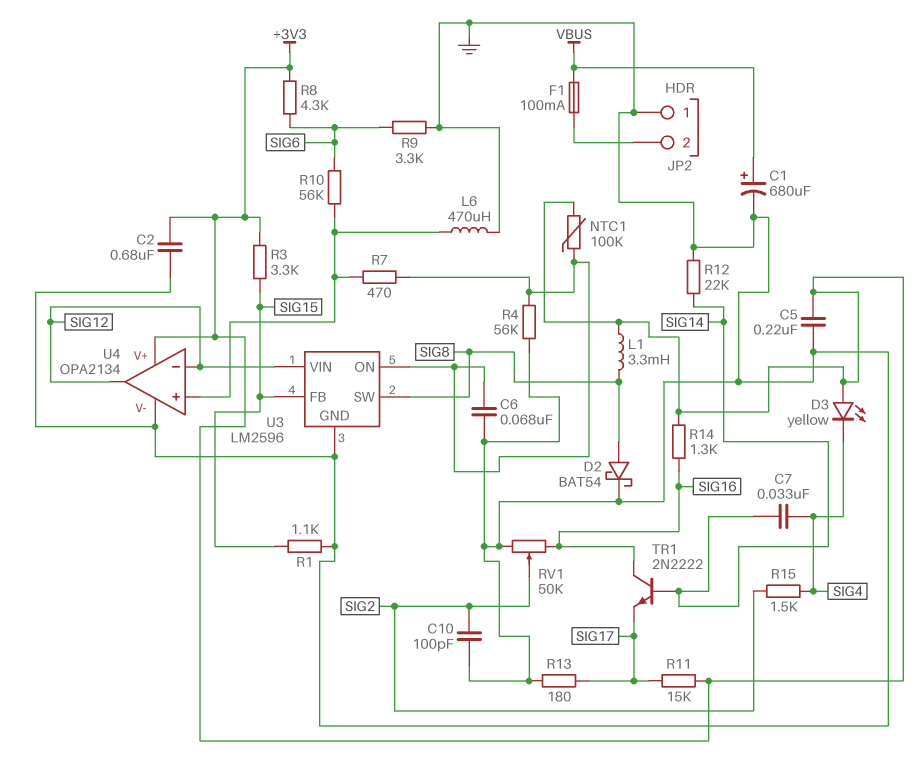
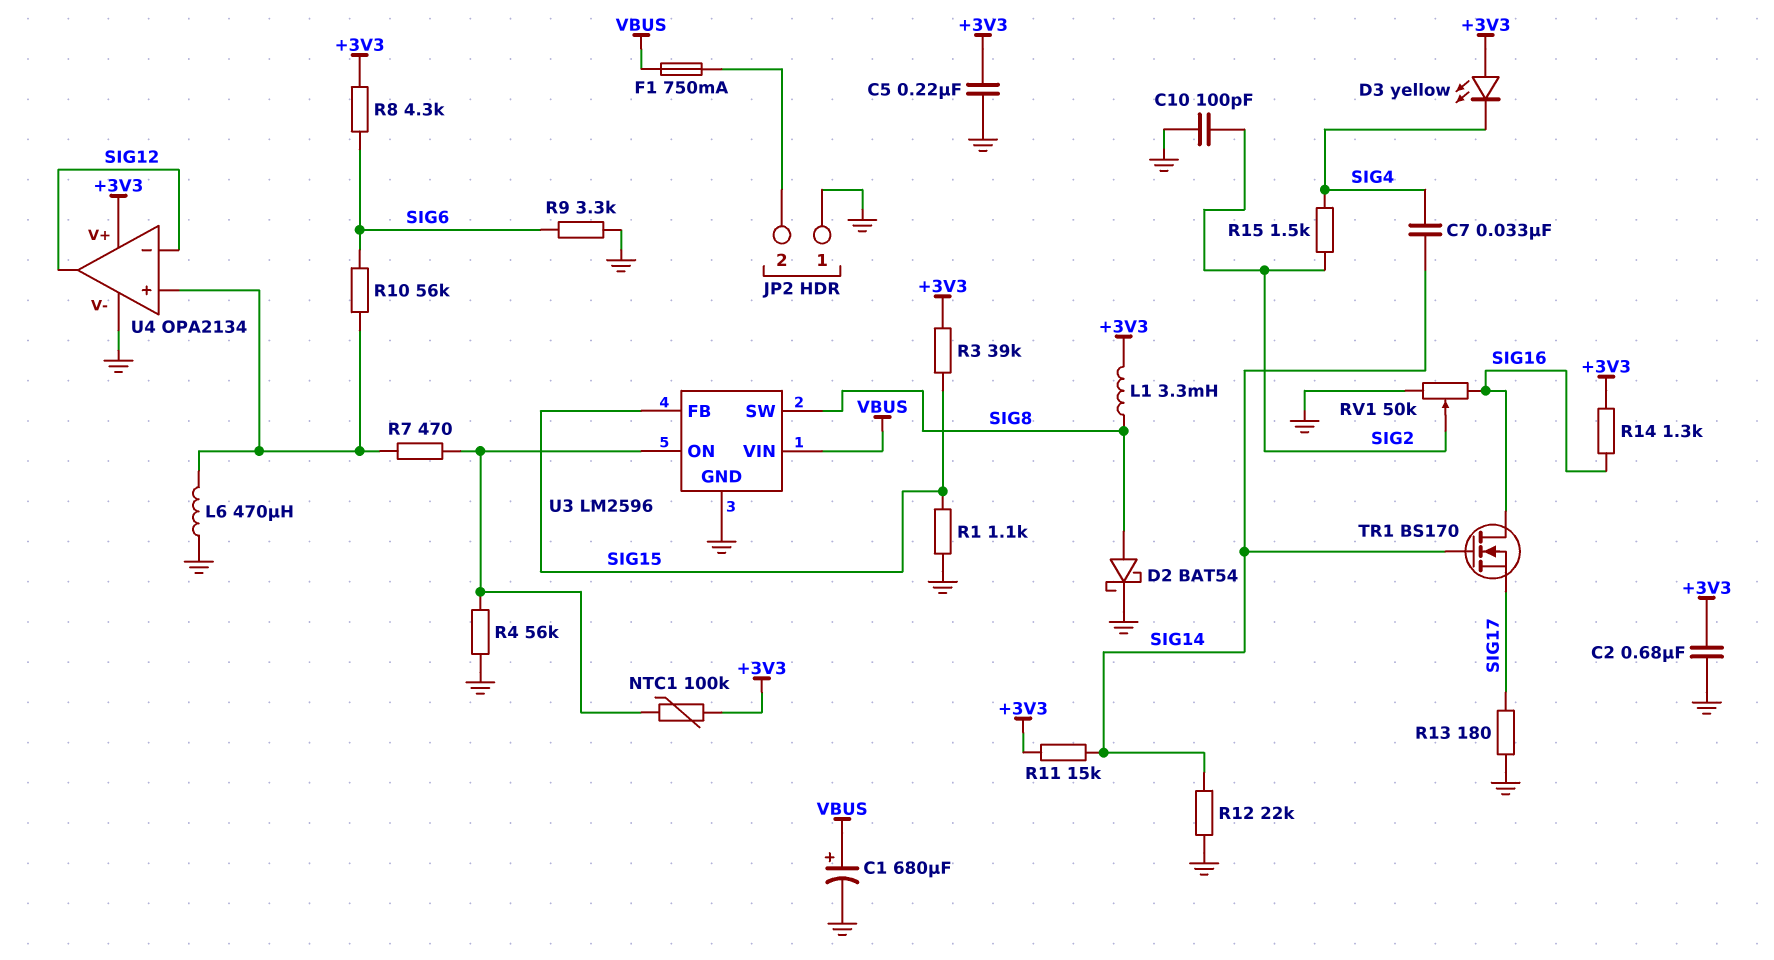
C6: 68nF (GND, U3/ON) -> none
F1: 100mA (JP2/2, VBUS) -> 750mA (JP2/2, VBUS)
R3: 3.3k (+3V3, SIG15) -> 39k (+3V3, SIG15)
R11: 15k (+3V3, SIG17) -> 15k (+3V3, SIG14)
TR1: NPN 2N2222 (B SIG14, C SIG16, E SIG17) -> NMOS BS170 (G SIG14, D SIG16, S SIG17)
U3 pin VIN: SIG12 -> VBUS

